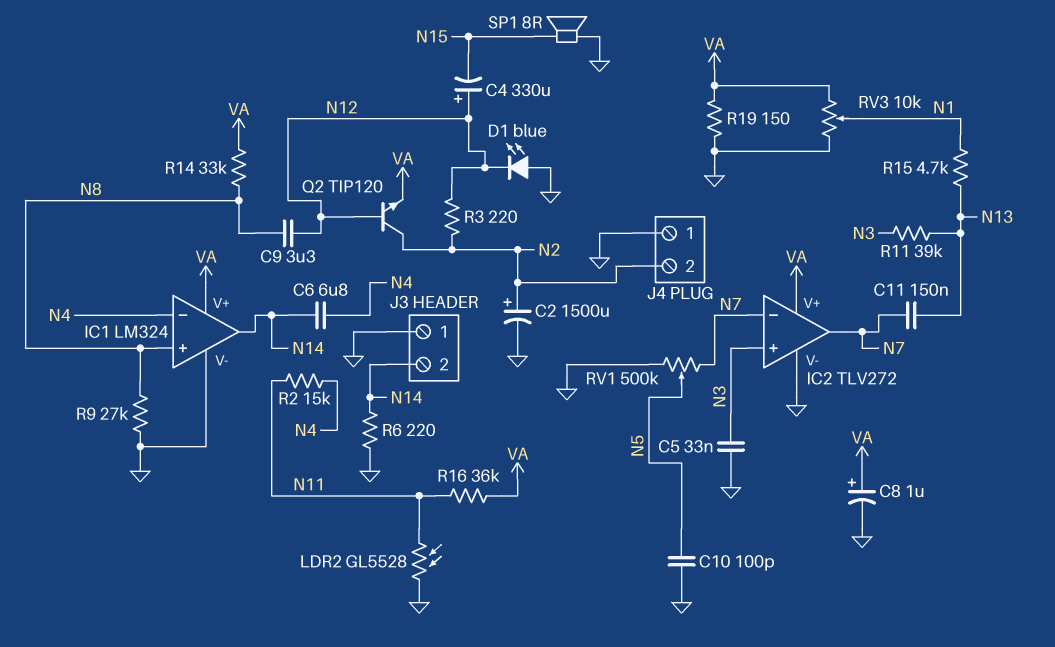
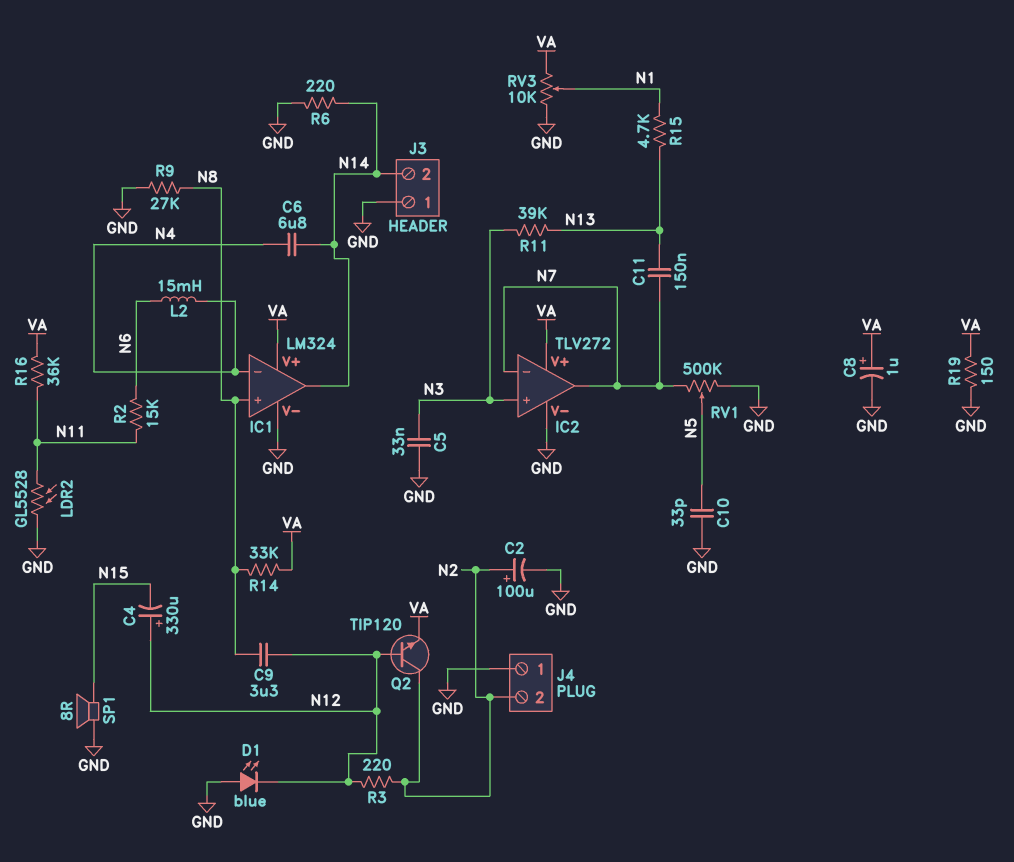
C2: 1500uF (plus N2, minus GND) -> 100uF (plus N2, minus GND)
C10: 100pF (GND, N5) -> 33pF (GND, N5)
L2: none -> 15mH (N4, N6)
R2: 15k (N4, N11) -> 15k (N6, N11)

